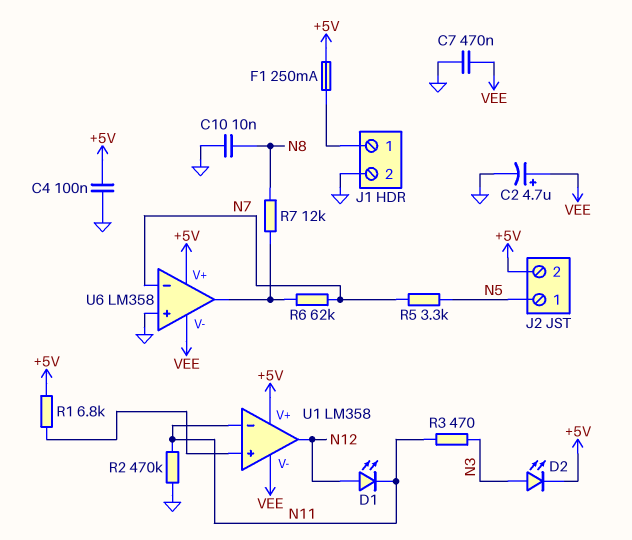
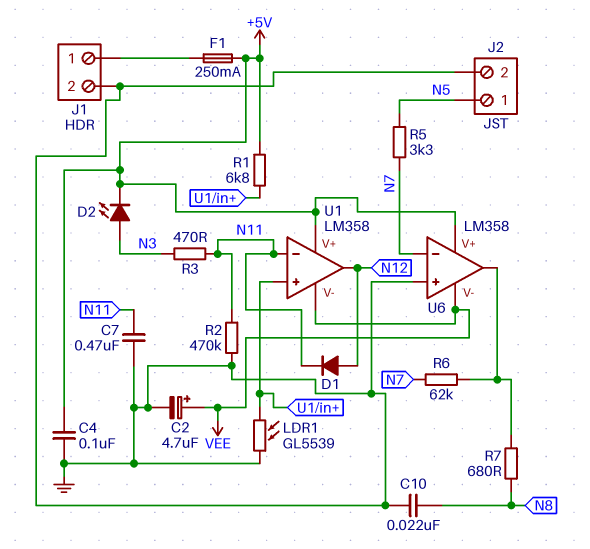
C7: 470nF (GND, VEE) -> 470nF (GND, N11)
C10: 10nF (GND, N8) -> 22nF (GND, N8)
D1: LED (A N12, K N11) -> diode (A N12, K N11)
J2 pin 2: +5V -> GND
LDR1: none -> GL5539 (GND, U1/in+)
R7: 12k (N8, U6/out) -> 680 (N8, U6/out)

